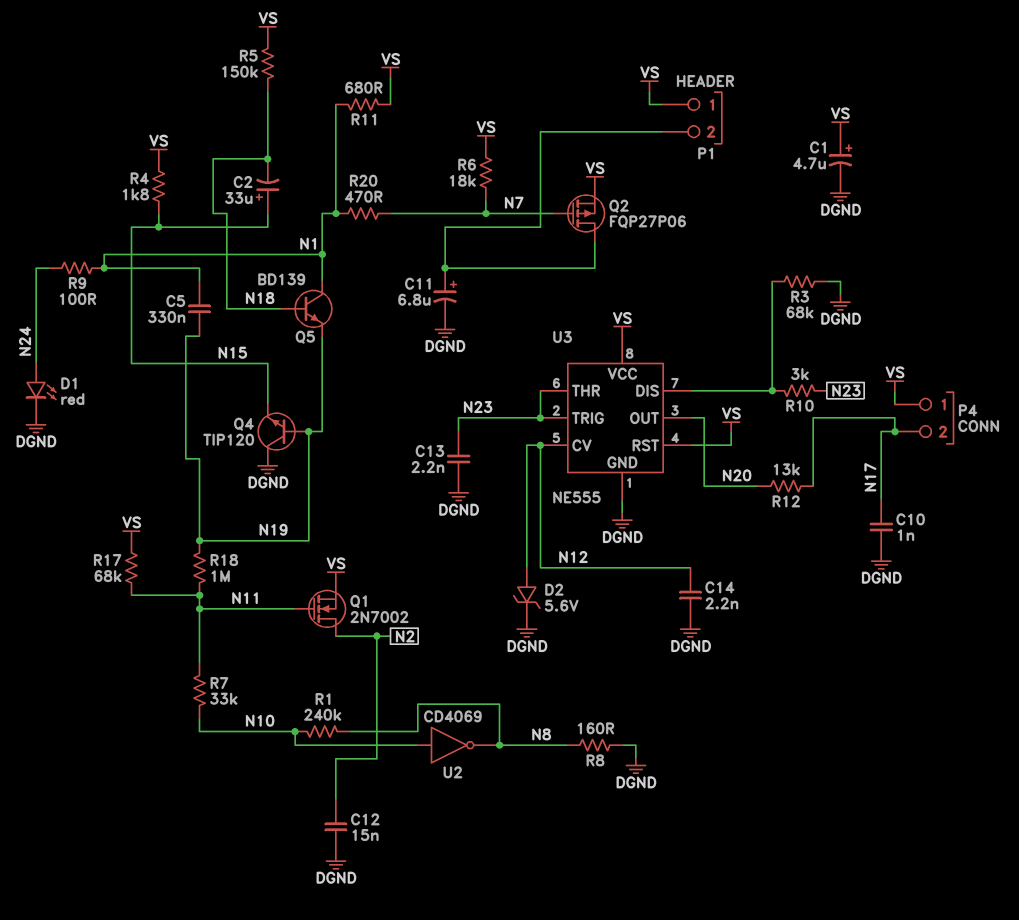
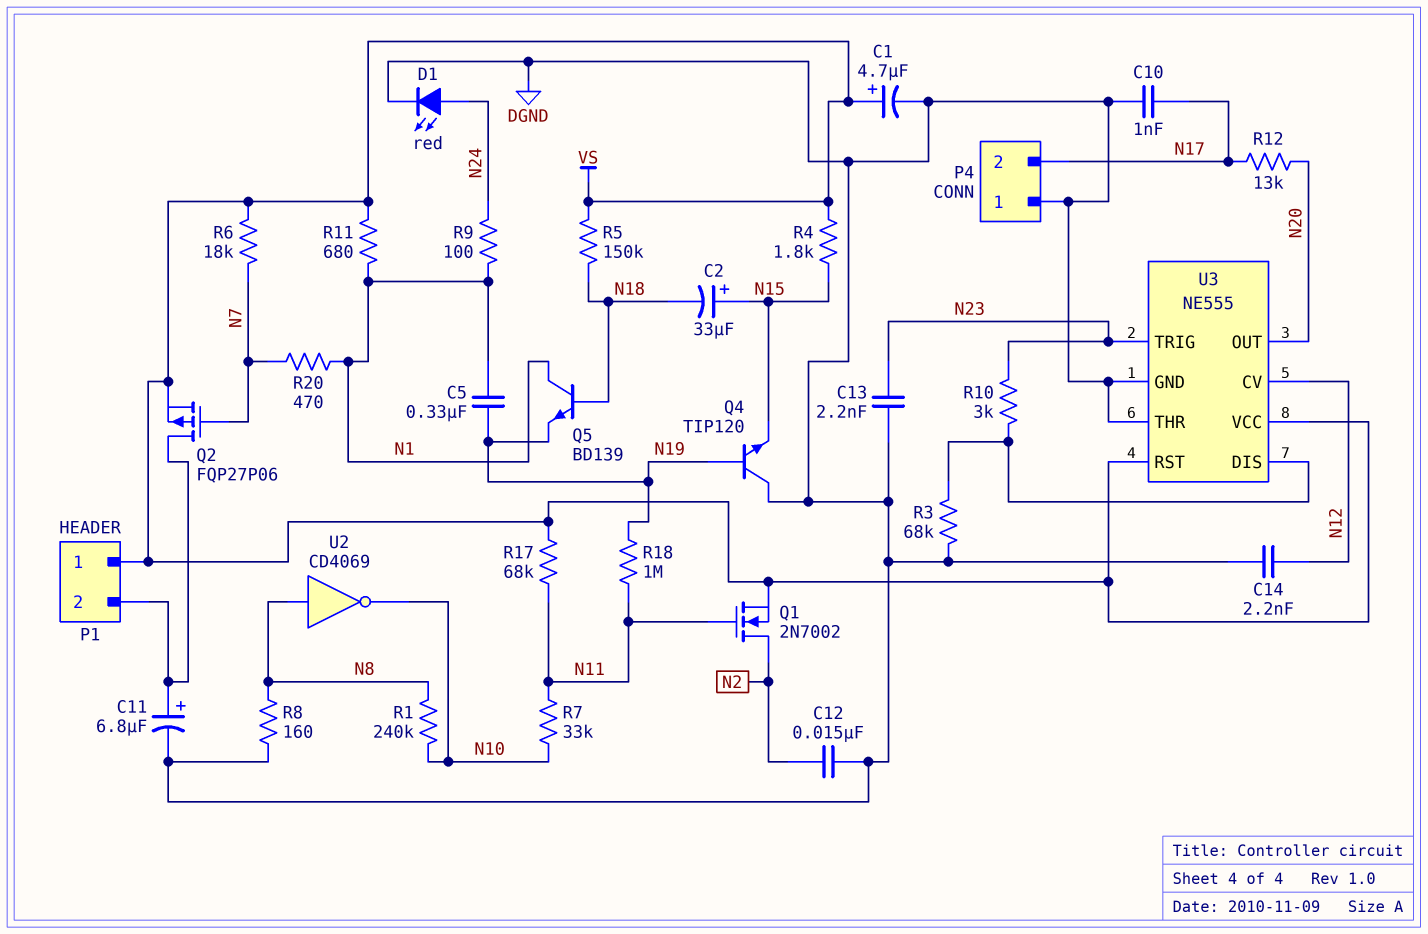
D2: zener 5.6V (A N12, K DGND) -> none
P4 pin 1: VS -> DGND
U2: NOT CD4069 (in N10, out N8) -> NOT CD4069 (in N8, out N10)
U3 pin THR: N23 -> DGND

